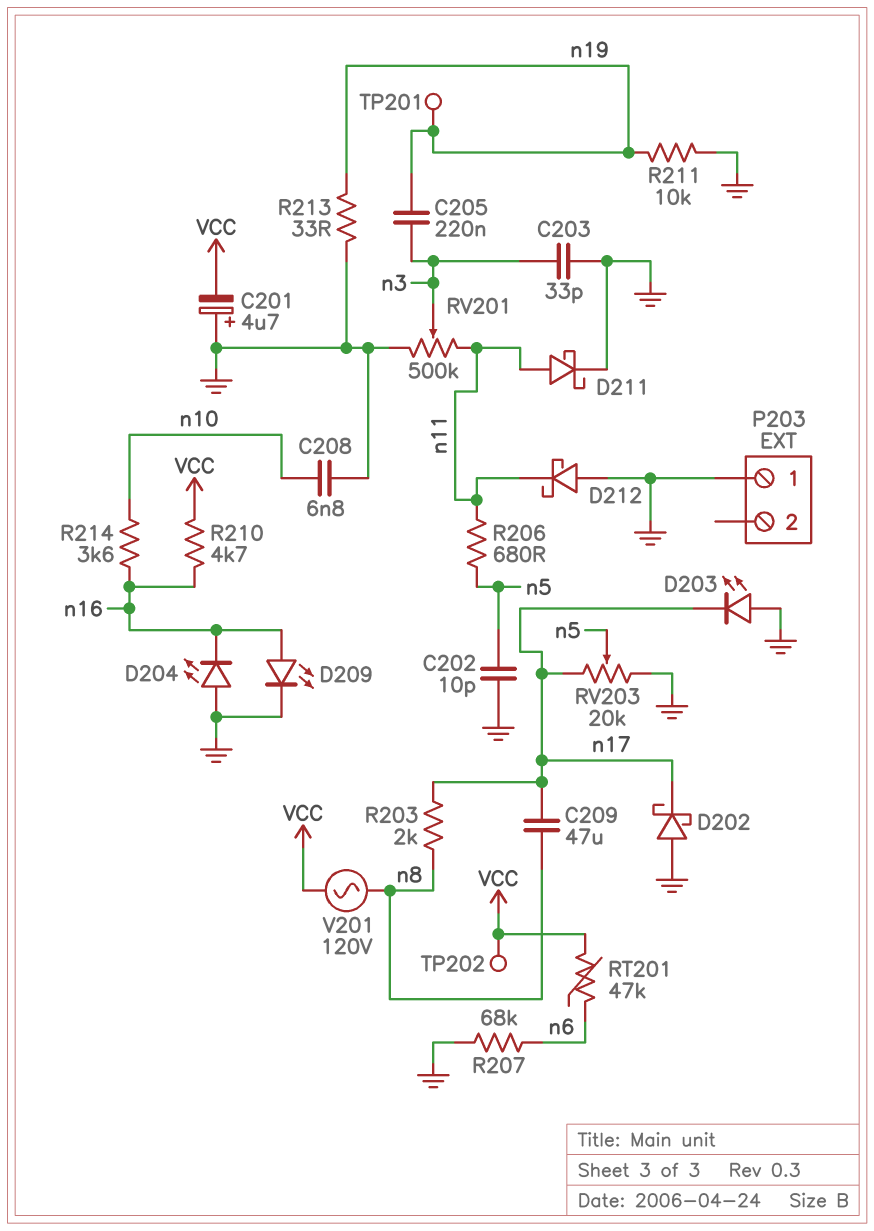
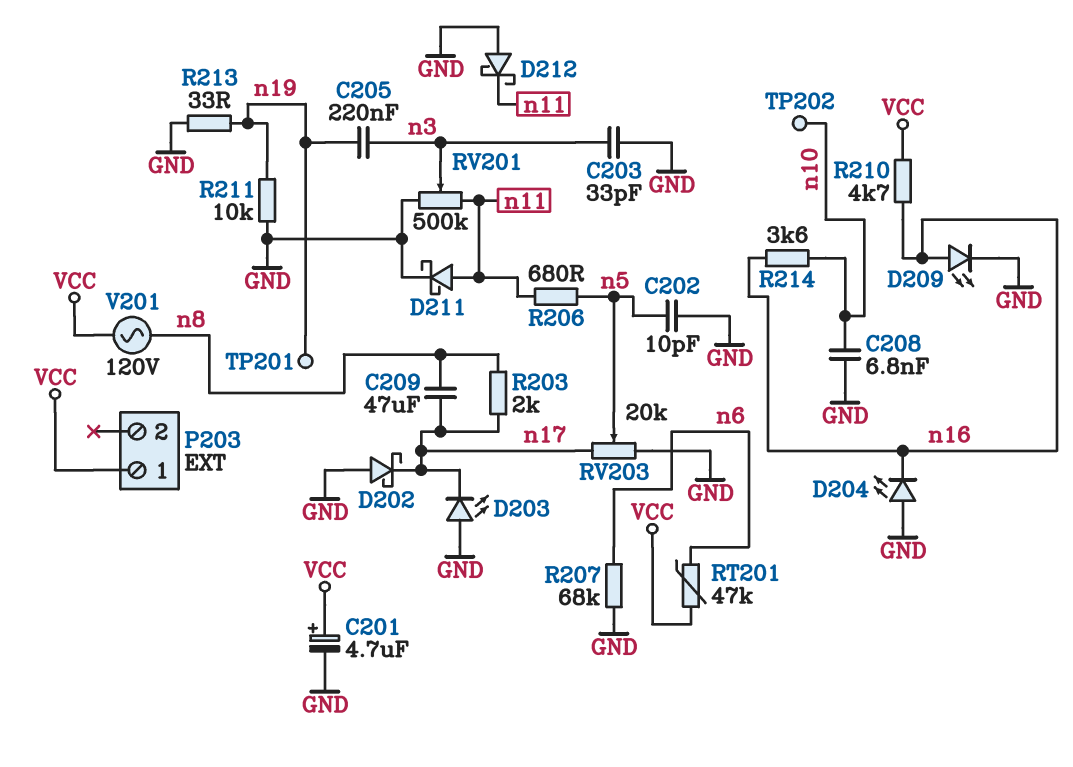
C201: 4.7uF (plus GND, minus VCC) -> 4.7uF (plus VCC, minus GND)
P203 pin 1: GND -> VCC
TP202: test point (VCC) -> test point (n10)

